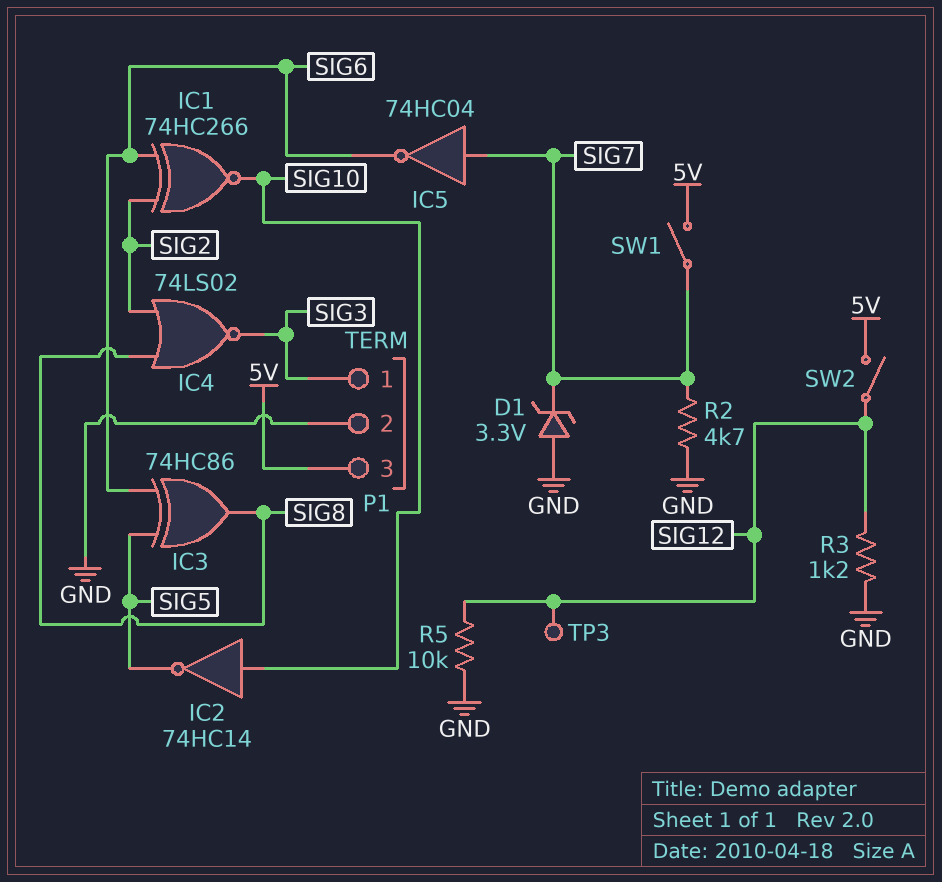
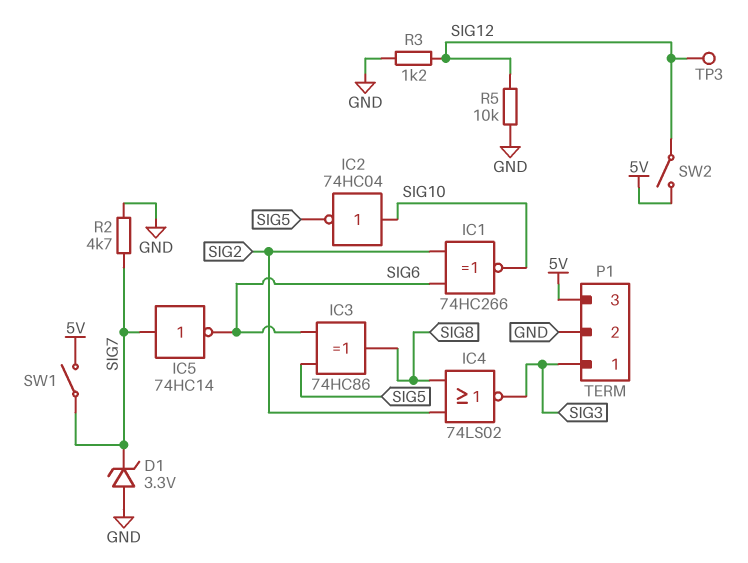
IC2: NOT 74HC14 (in SIG10, out SIG5) -> NOT 74HC04 (in SIG10, out SIG5)
IC5: NOT 74HC04 (in SIG7, out SIG6) -> NOT 74HC14 (in SIG7, out SIG6)

